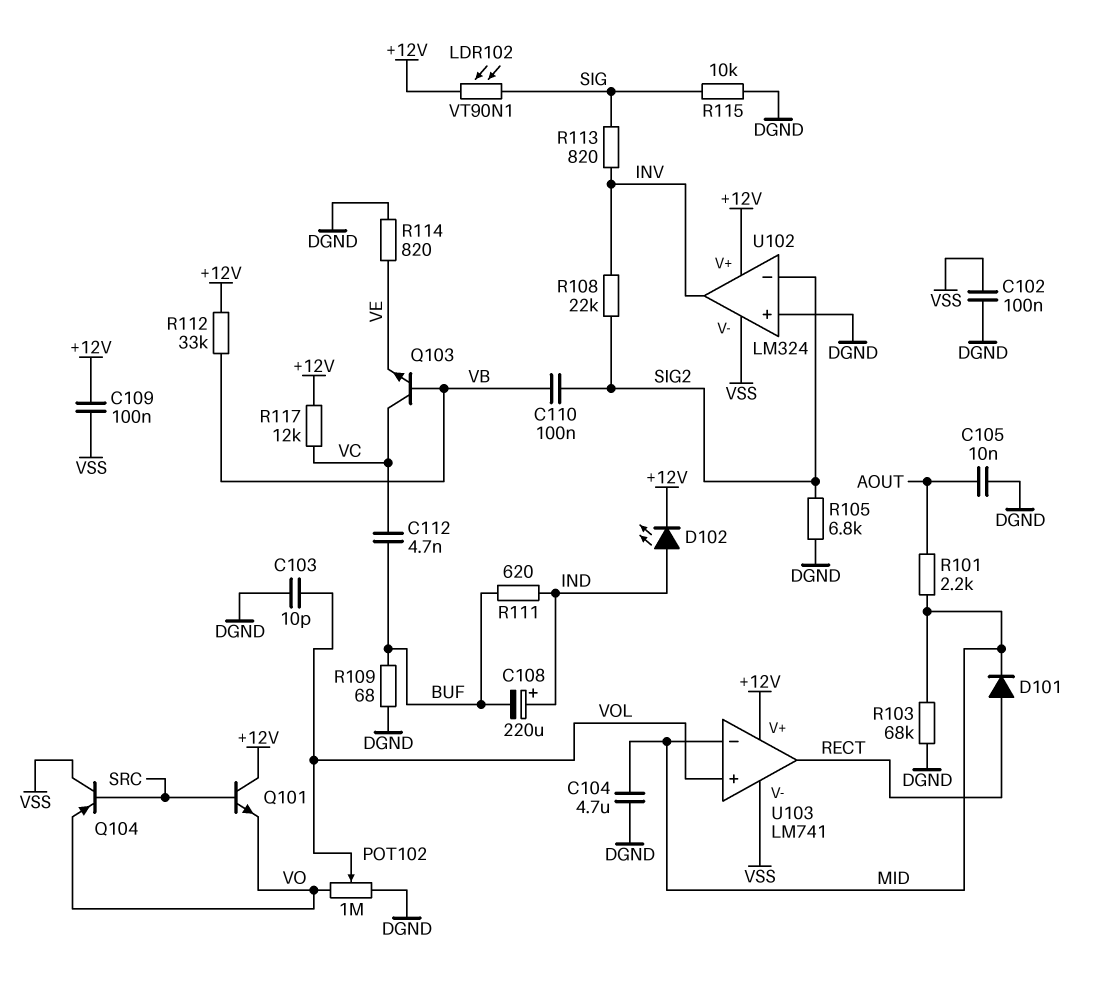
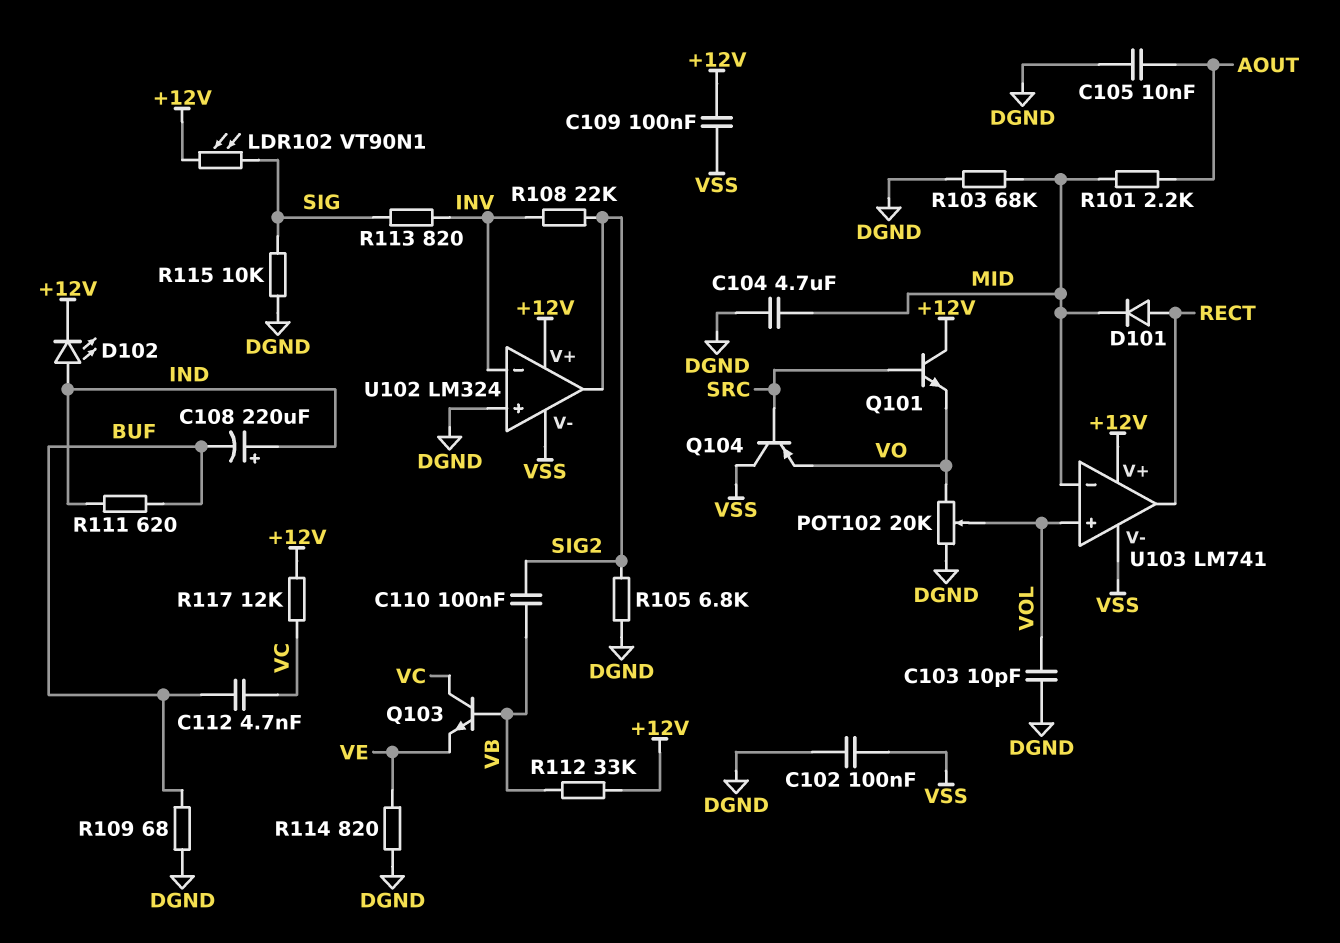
POT102: 1M (DGND, VO, wiper VOL) -> 20k (DGND, VO, wiper VOL)
U102 pin in-: SIG2 -> INV
U102 pin out: INV -> SIG2

